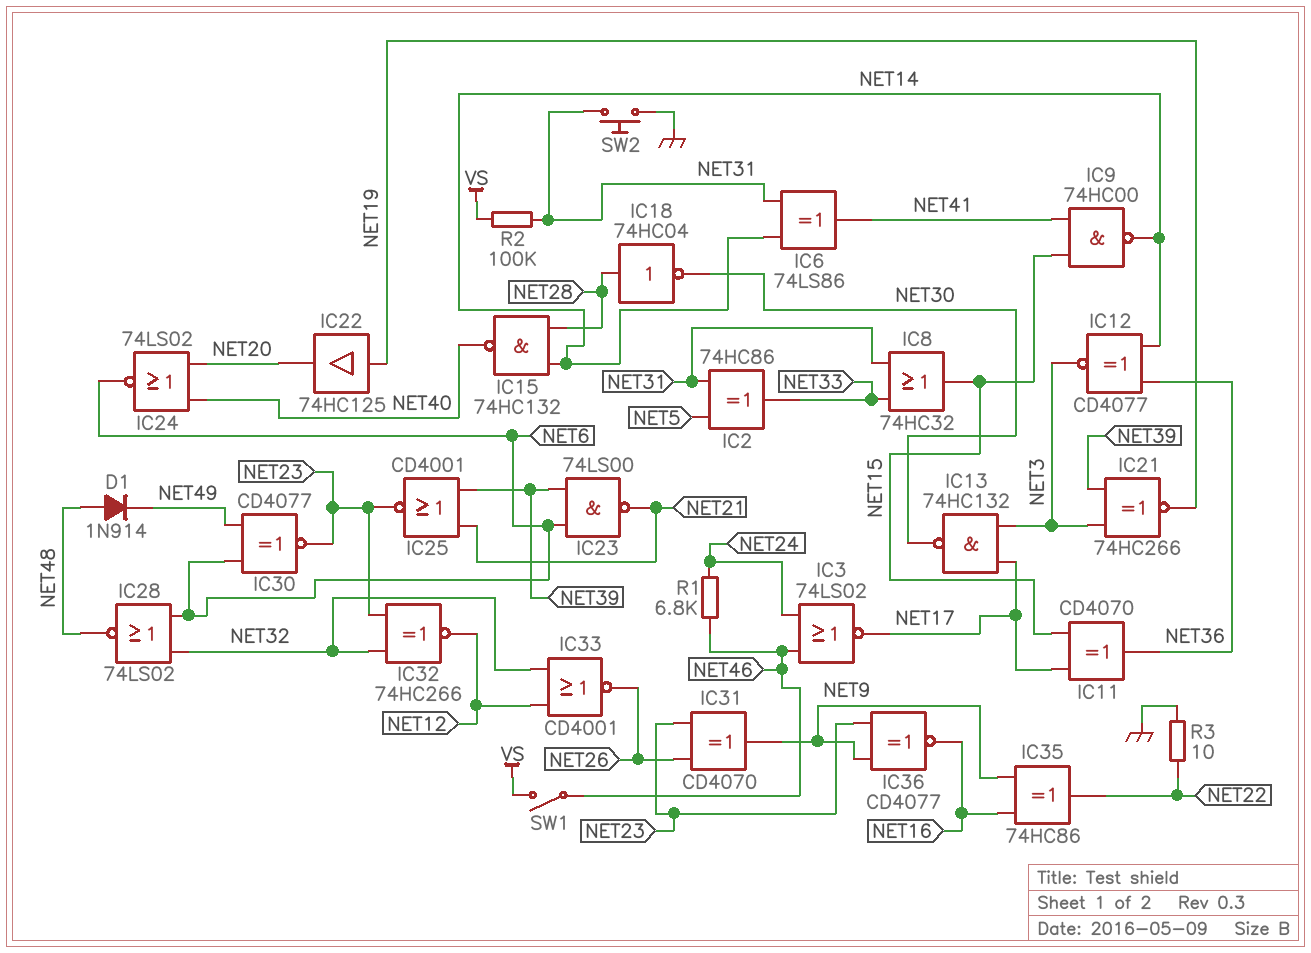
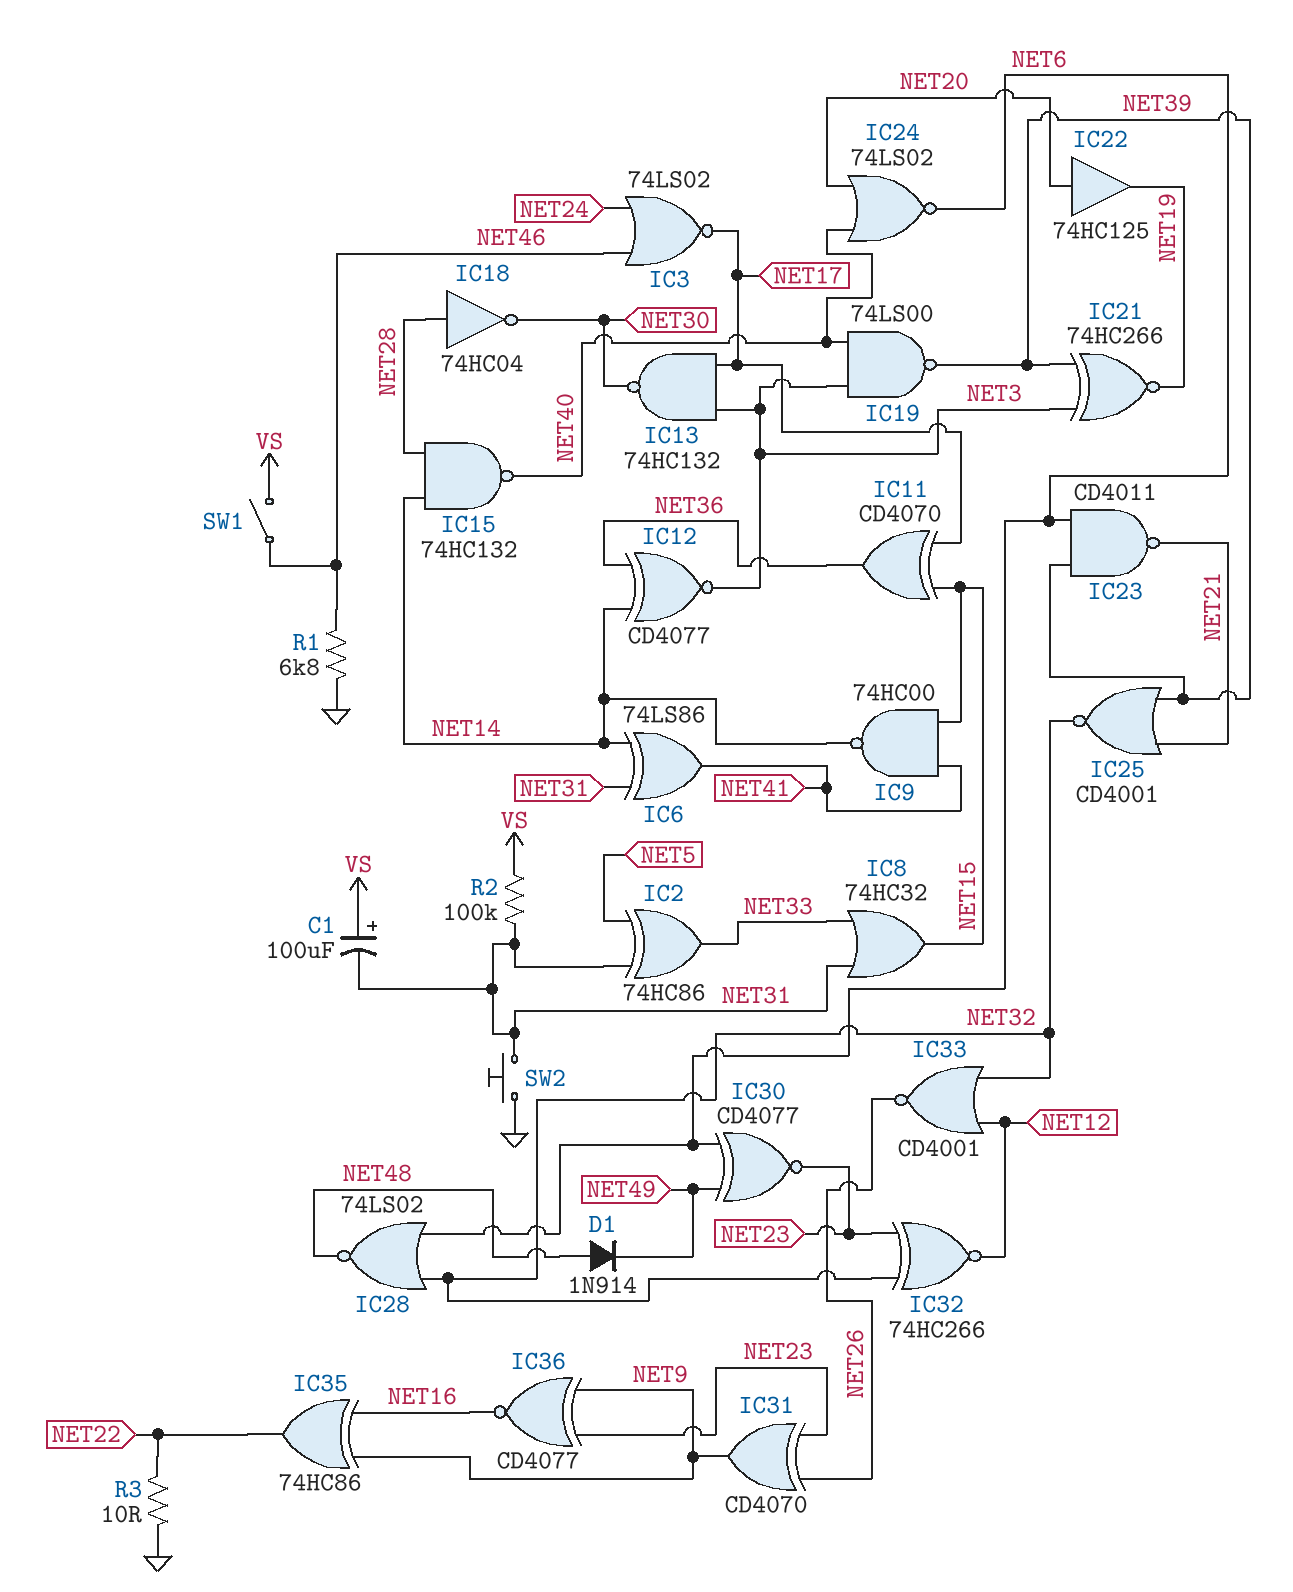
C1: none -> 100uF (plus VS, minus NET31)
IC19: none -> NAND 74LS00 (in NET3, in NET40, out NET39)
IC22: buffer 74HC125 (in NET19, out NET20) -> buffer 74HC125 (in NET20, out NET19)
IC23: NAND 74LS00 (in NET6, in NET39, out NET21) -> NAND CD4011 (in NET6, in NET39, out NET21)
IC25: NOR CD4001 (in NET21, in NET39, out NET23) -> NOR CD4001 (in NET21, in NET39, out NET32)
R1: 6.8k (NET24, NET46) -> 6.8k (GND, NET46)

